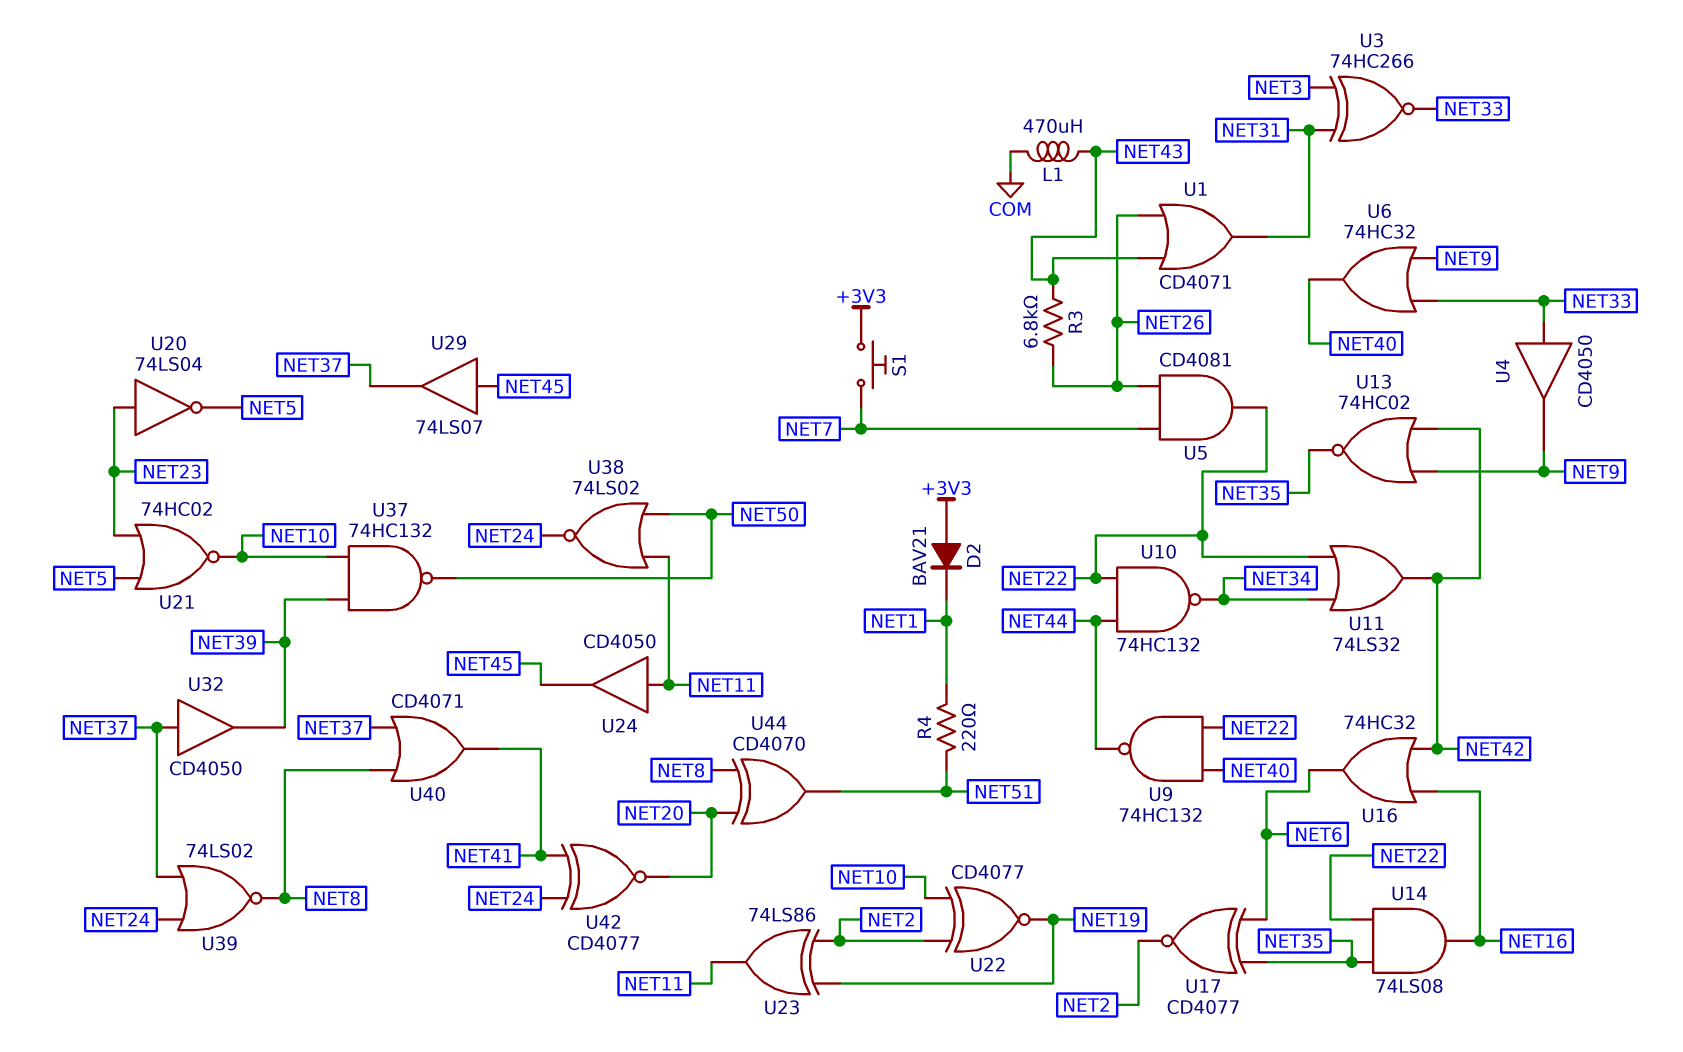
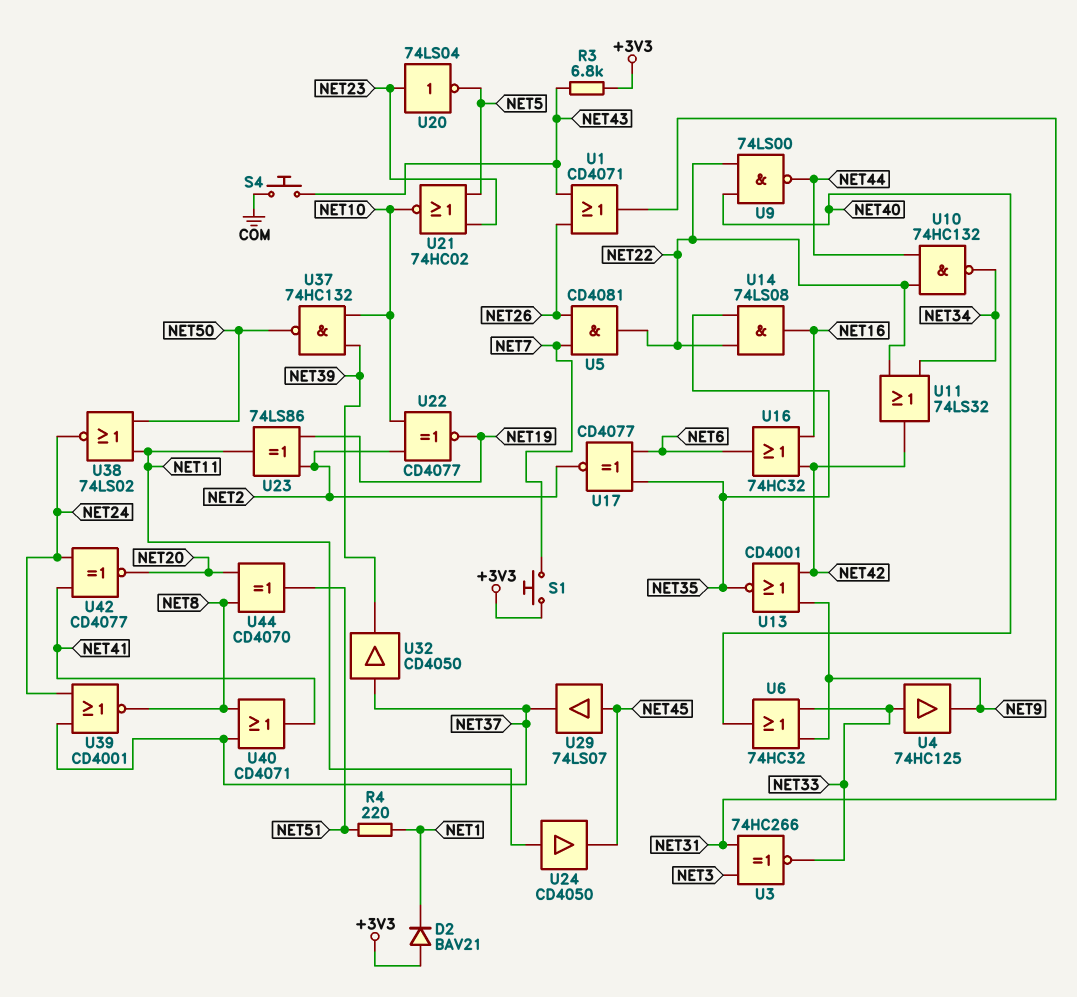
L1: 470uH (COM, NET43) -> none
R3: 6.8k (NET26, NET43) -> 6.8k (+3V3, NET43)
S4: none -> button (COM, NET43)
U4: buffer CD4050 (in NET33, out NET9) -> buffer 74HC125 (in NET33, out NET9)
U9: NAND 74HC132 (in NET22, in NET40, out NET44) -> NAND 74LS00 (in NET22, in NET40, out NET44)
U13: NOR 74HC02 (in NET9, in NET42, out NET35) -> NOR CD4001 (in NET9, in NET42, out NET35)
U39: NOR 74LS02 (in NET24, in NET37, out NET8) -> NOR CD4001 (in NET24, in NET37, out NET8)

